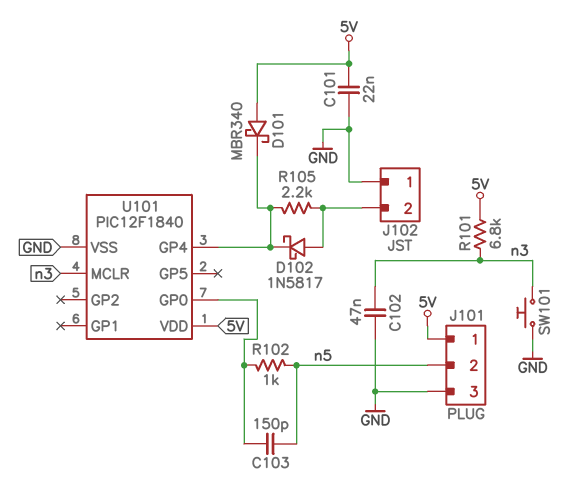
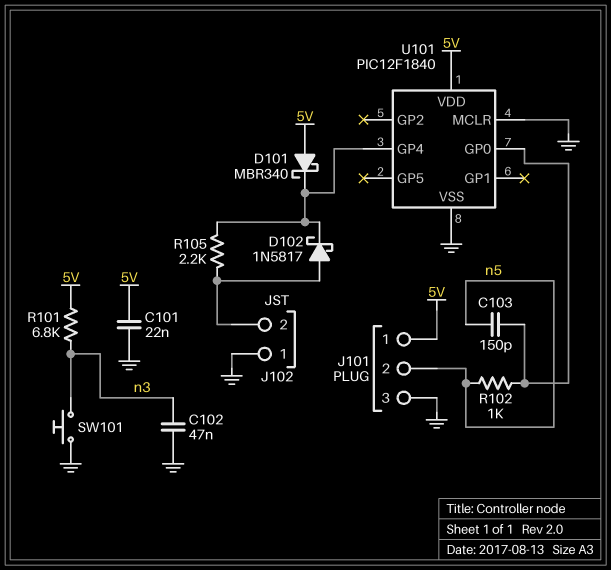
U101 pin MCLR: n3 -> GND

